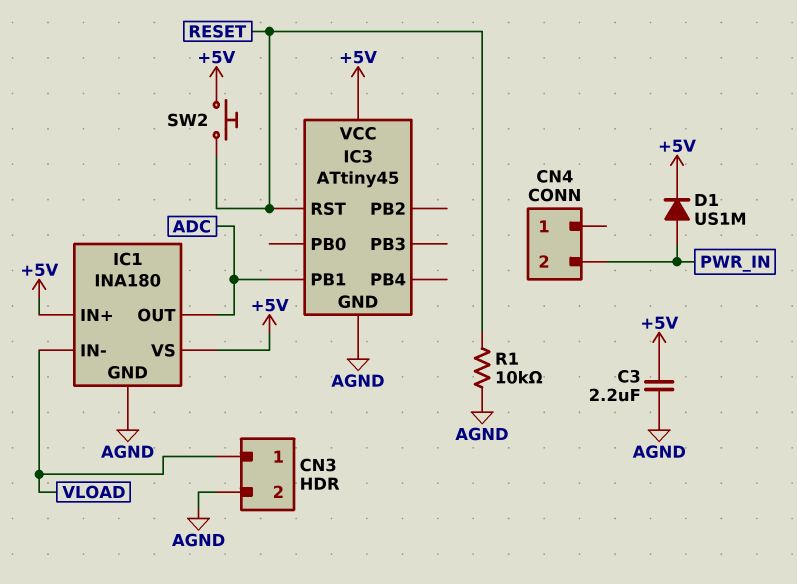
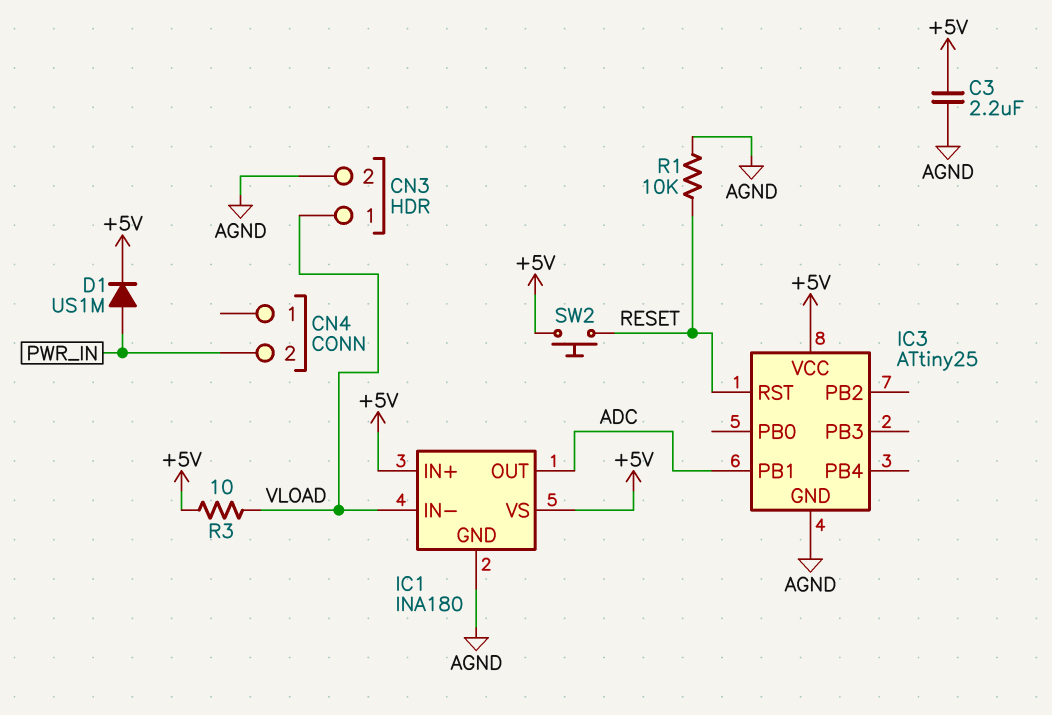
IC3: ATtiny45 -> ATtiny25
R3: none -> 10 (+5V, VLOAD)

